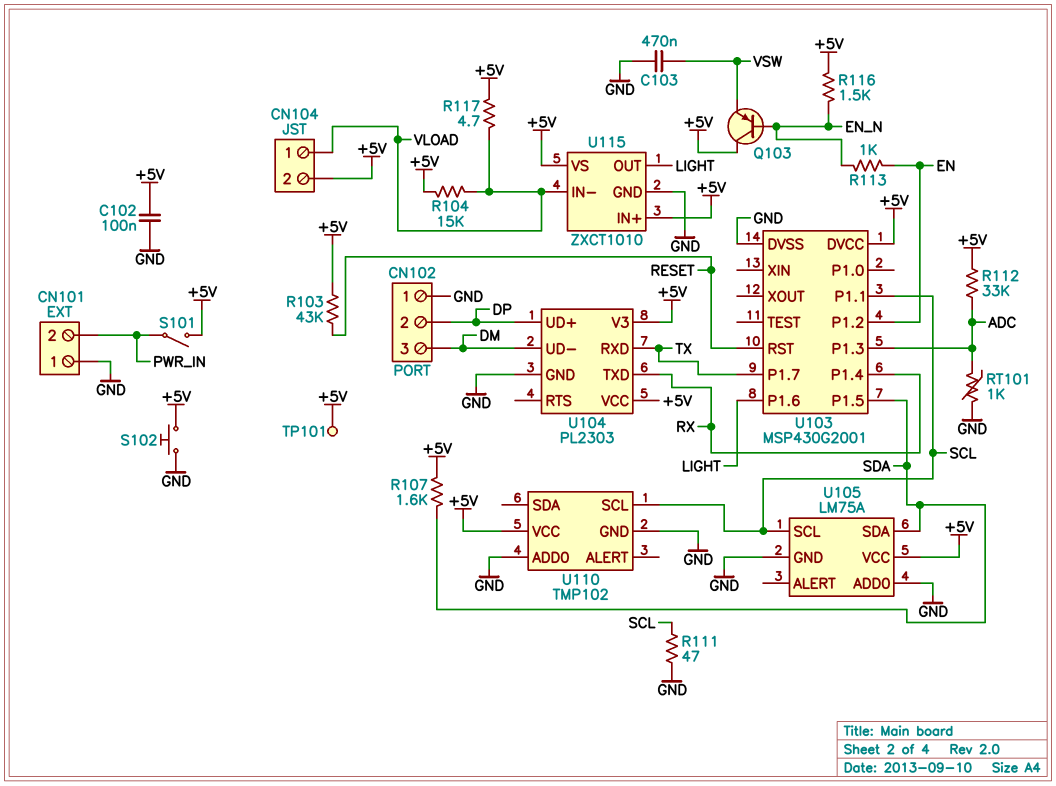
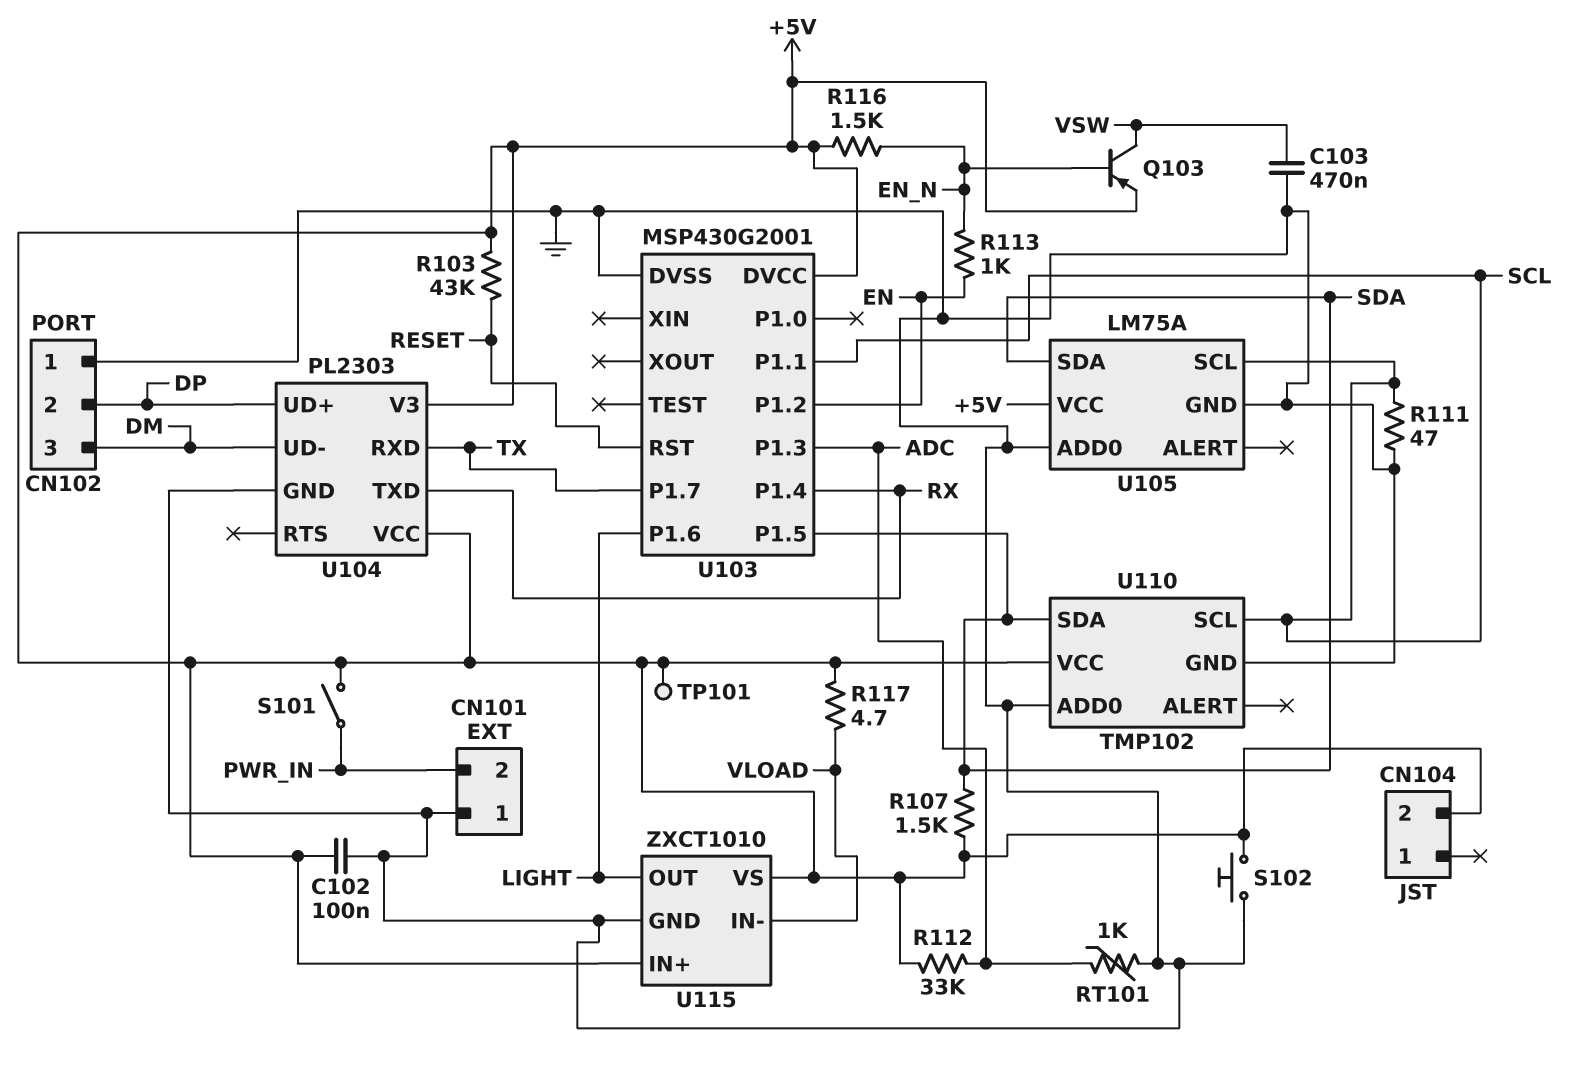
CN104 pin 1: VLOAD -> none
Q103: PNP (B EN_N, C +5V, E VSW) -> PNP (B EN_N, C VSW, E +5V)
R104: 15k (+5V, VLOAD) -> none
R107: 1.6k (+5V, SDA) -> 1.5k (+5V, SDA)
U110 pin SDA: none -> SDA

